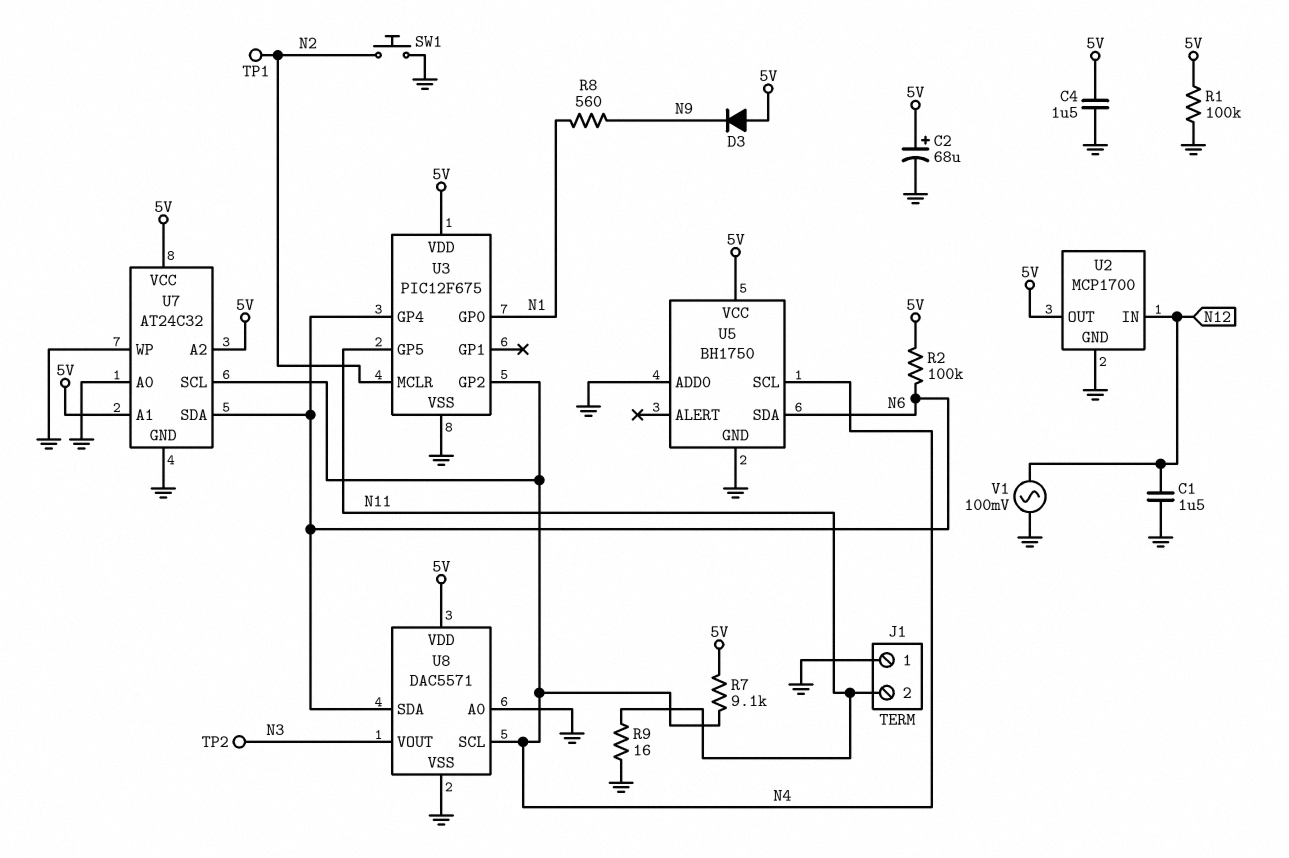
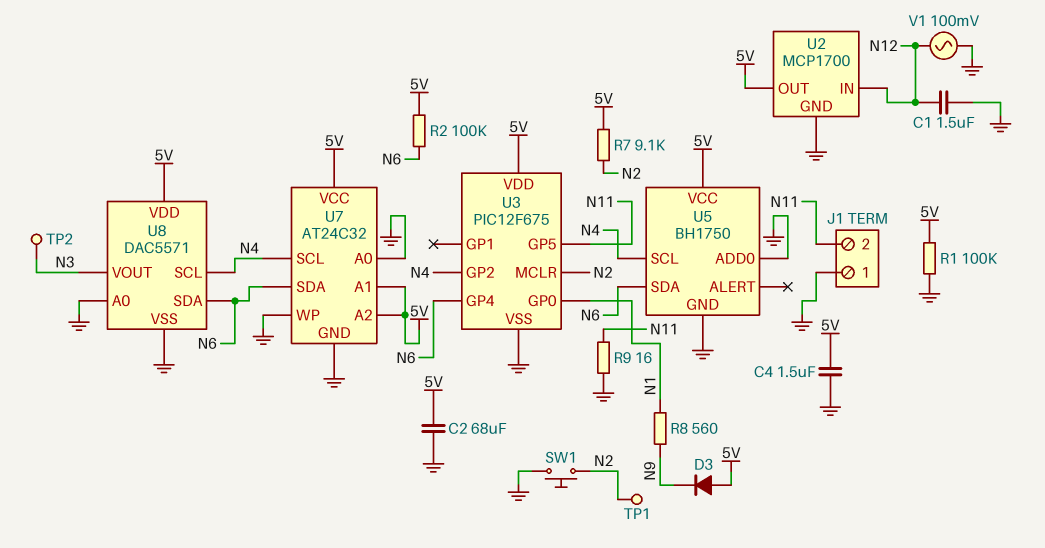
C2: 68uF (plus 5V, minus GND) -> 68uF (5V, GND)
R7: 9.1k (5V, N4) -> 9.1k (5V, N2)

